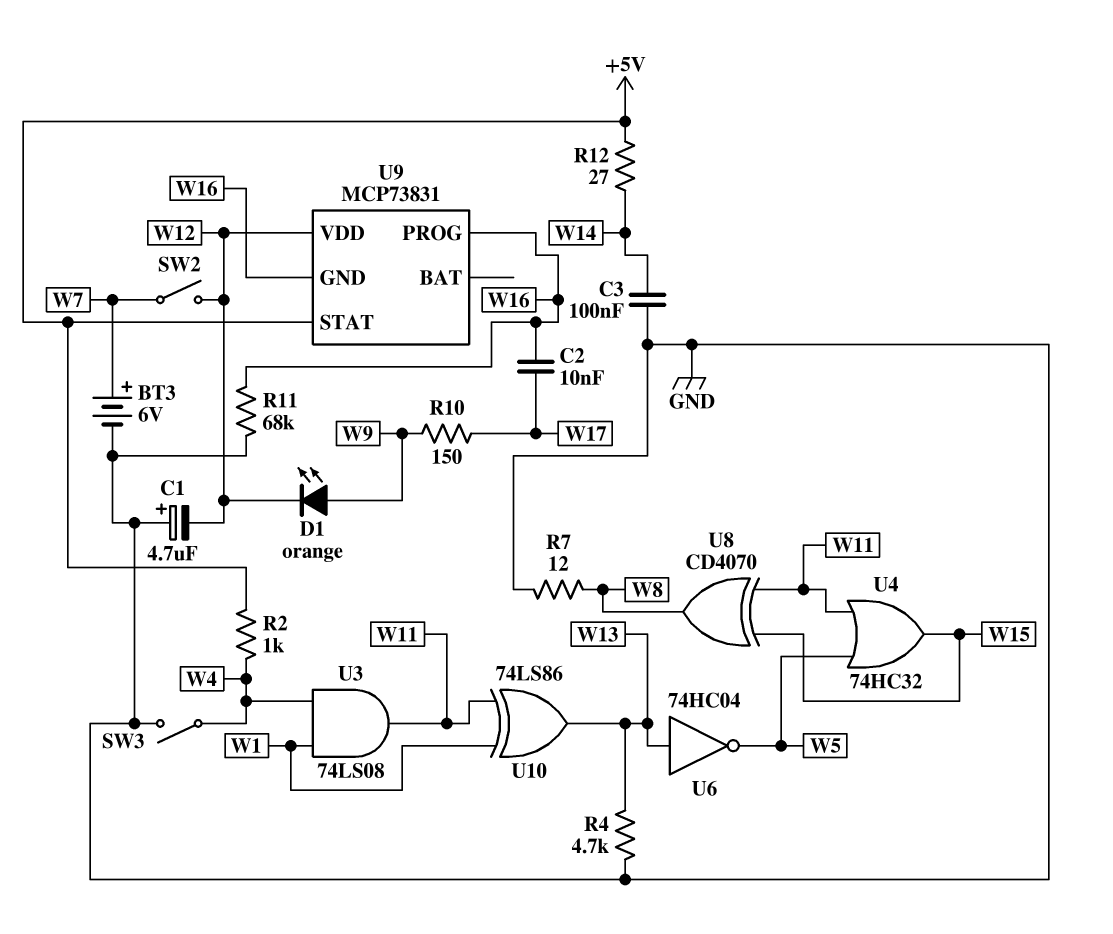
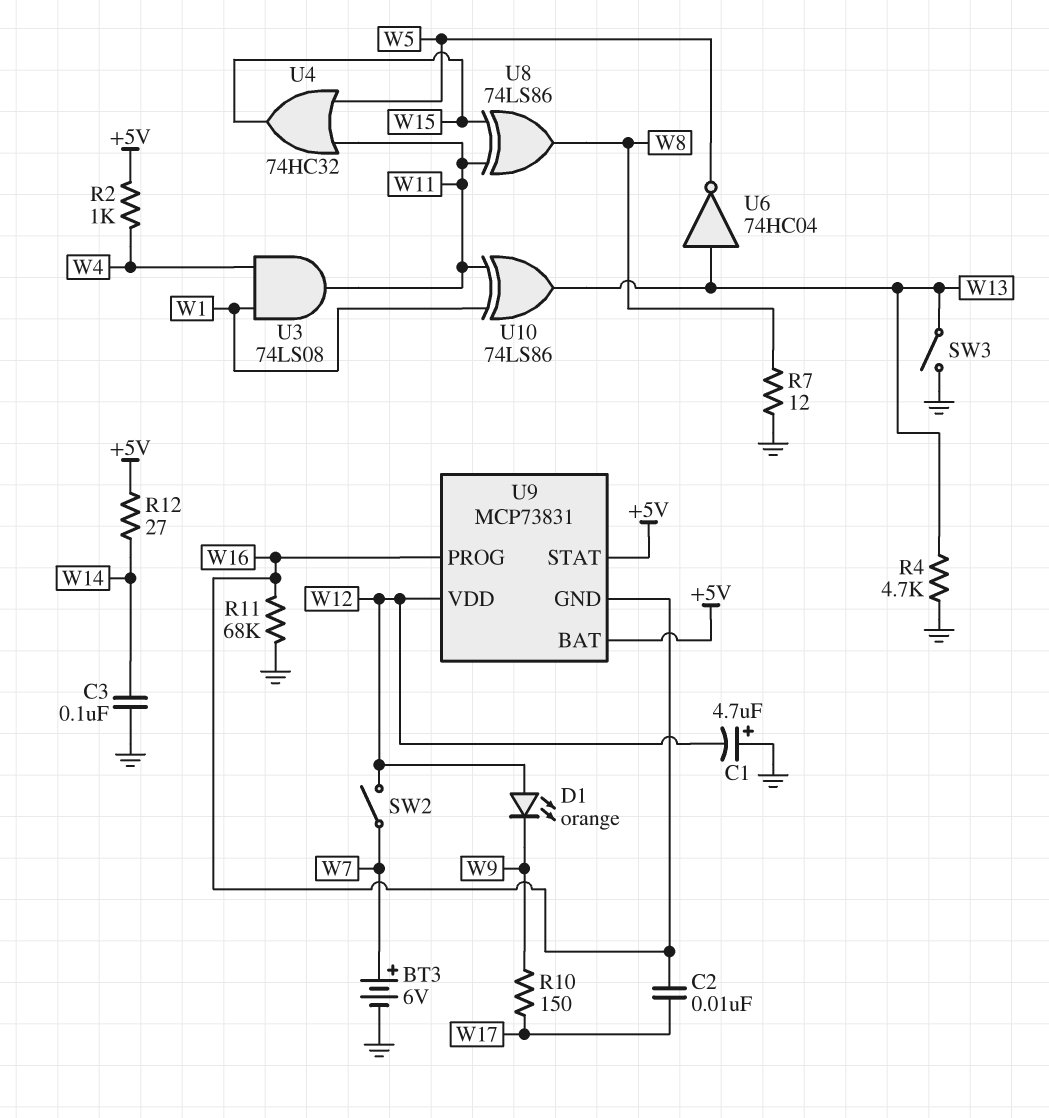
D1: LED orange (A W9, K W12) -> LED orange (A W12, K W9)
SW3: switch (GND, W4) -> switch (GND, W13)
U8: XOR CD4070 (in W11, in W15, out W8) -> XOR 74LS86 (in W11, in W15, out W8)
U9 pin BAT: none -> +5V

